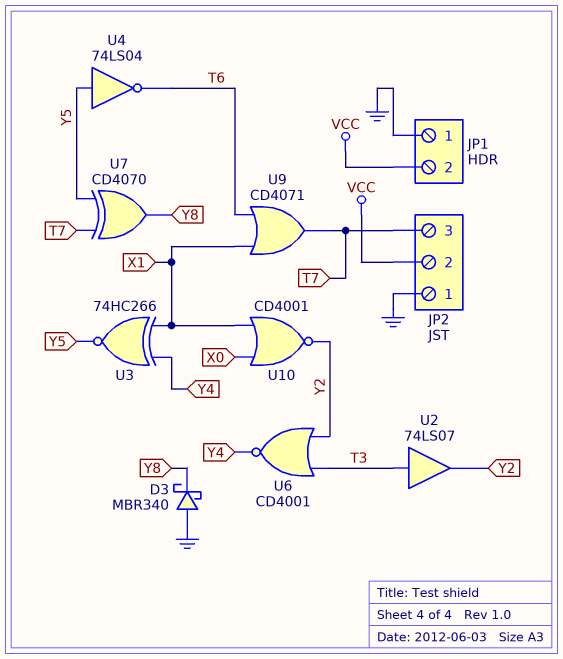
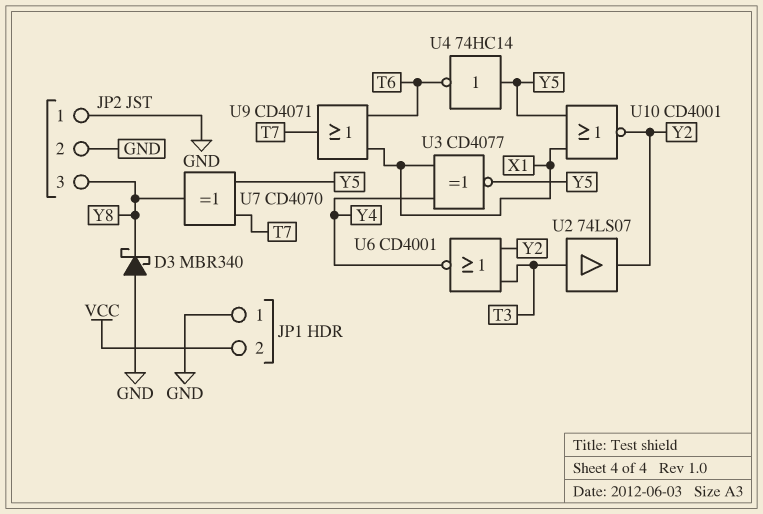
JP2 pin 2: VCC -> GND
JP2 pin 3: T7 -> Y8
U3: XNOR 74HC266 (in X1, in Y4, out Y5) -> XNOR CD4077 (in X1, in Y4, out Y5)
U4: NOT 74LS04 (in Y5, out T6) -> NOT 74HC14 (in Y5, out T6)
U10: NOR CD4001 (in X0, in X1, out Y2) -> NOR CD4001 (in X1, in Y5, out Y2)

